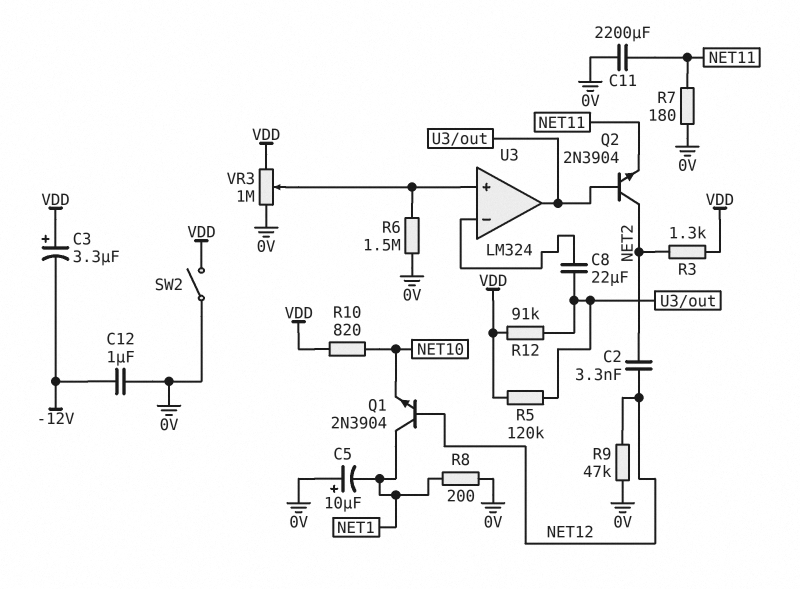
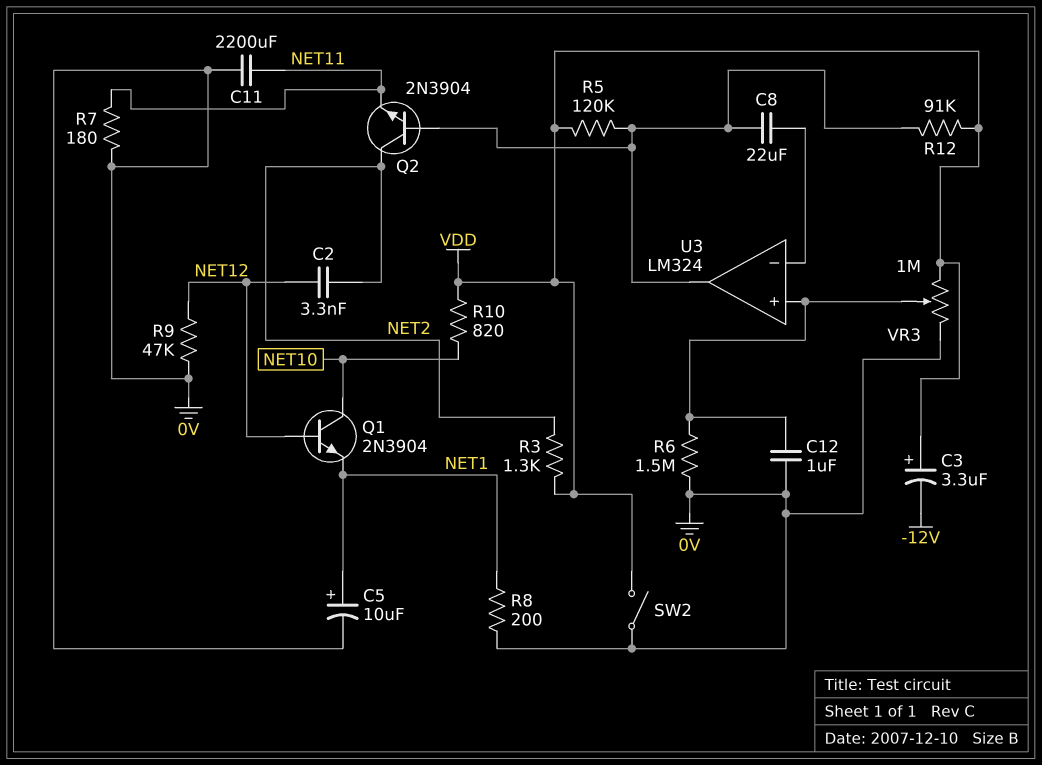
C5: 10uF (plus 0V, minus NET1) -> 10uF (plus NET1, minus 0V)
C12: 1uF (-12V, 0V) -> 1uF (0V, U3/in+)
Q1: NPN 2N3904 (B NET12, C NET1, E NET10) -> NPN 2N3904 (B NET12, C NET10, E NET1)

